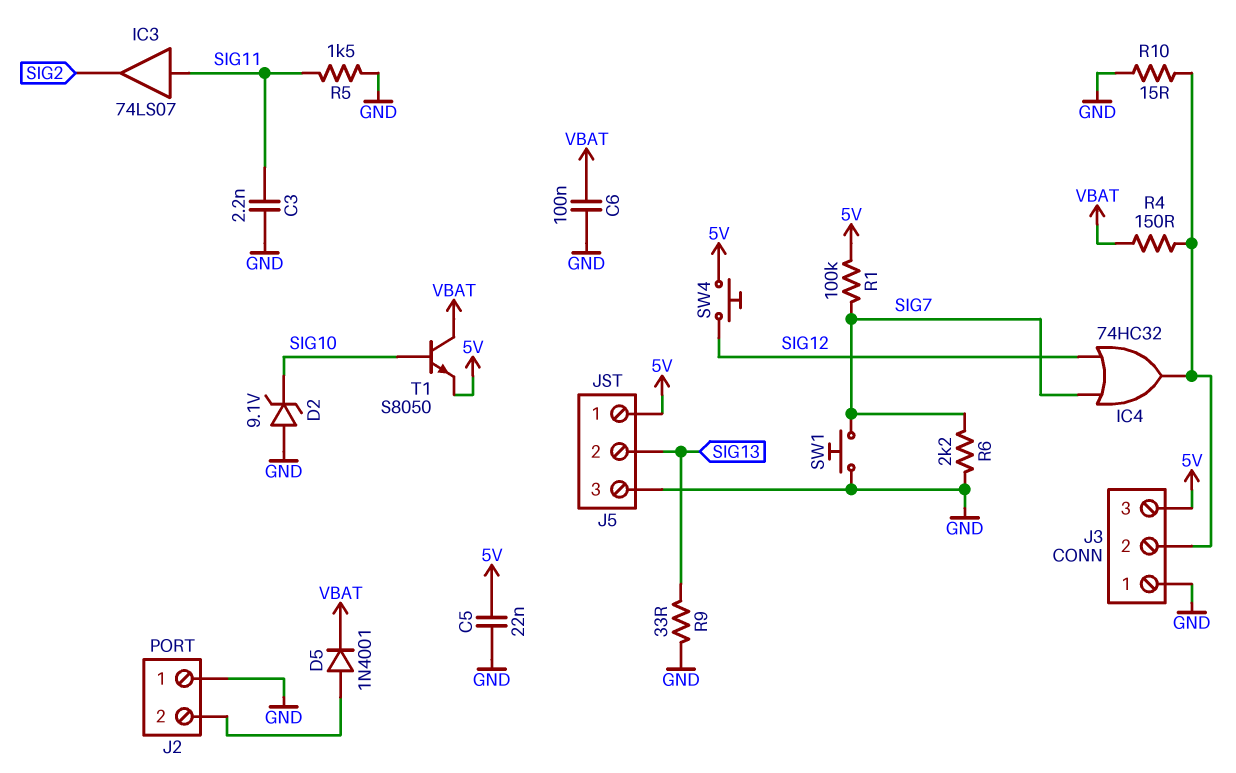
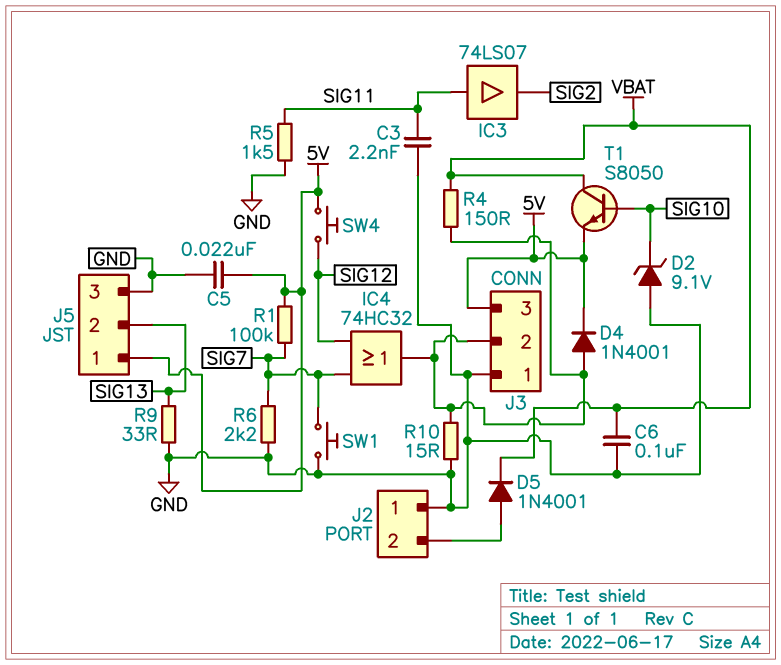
D4: none -> diode 1N4001 (A J3/2, K 5V)

